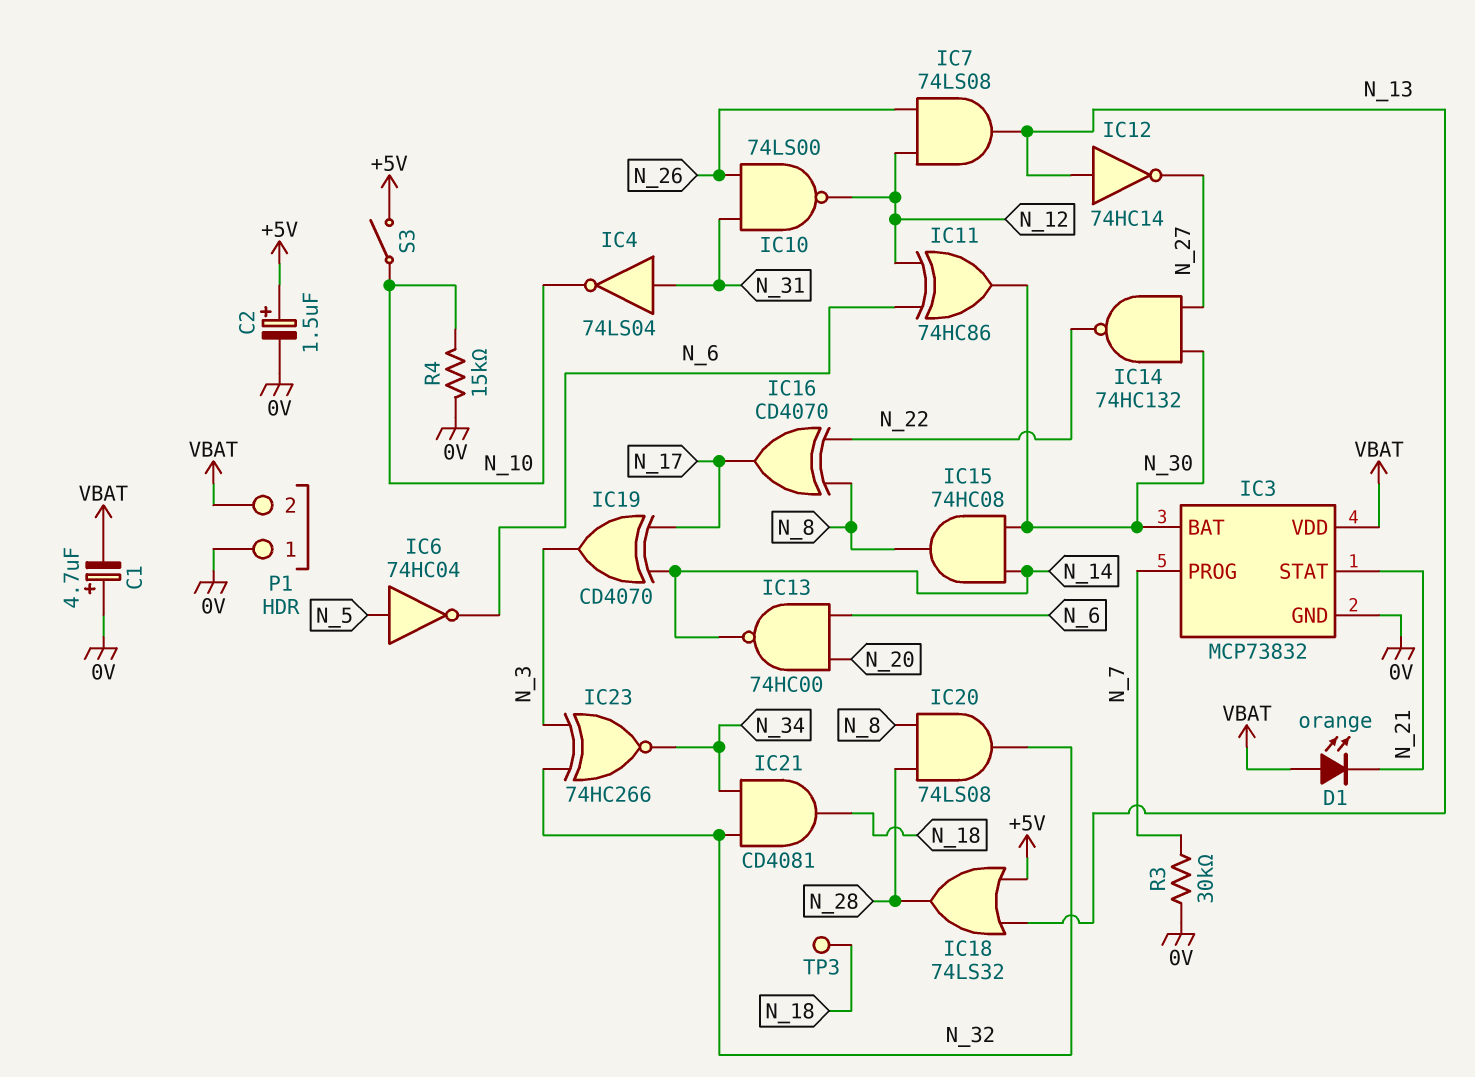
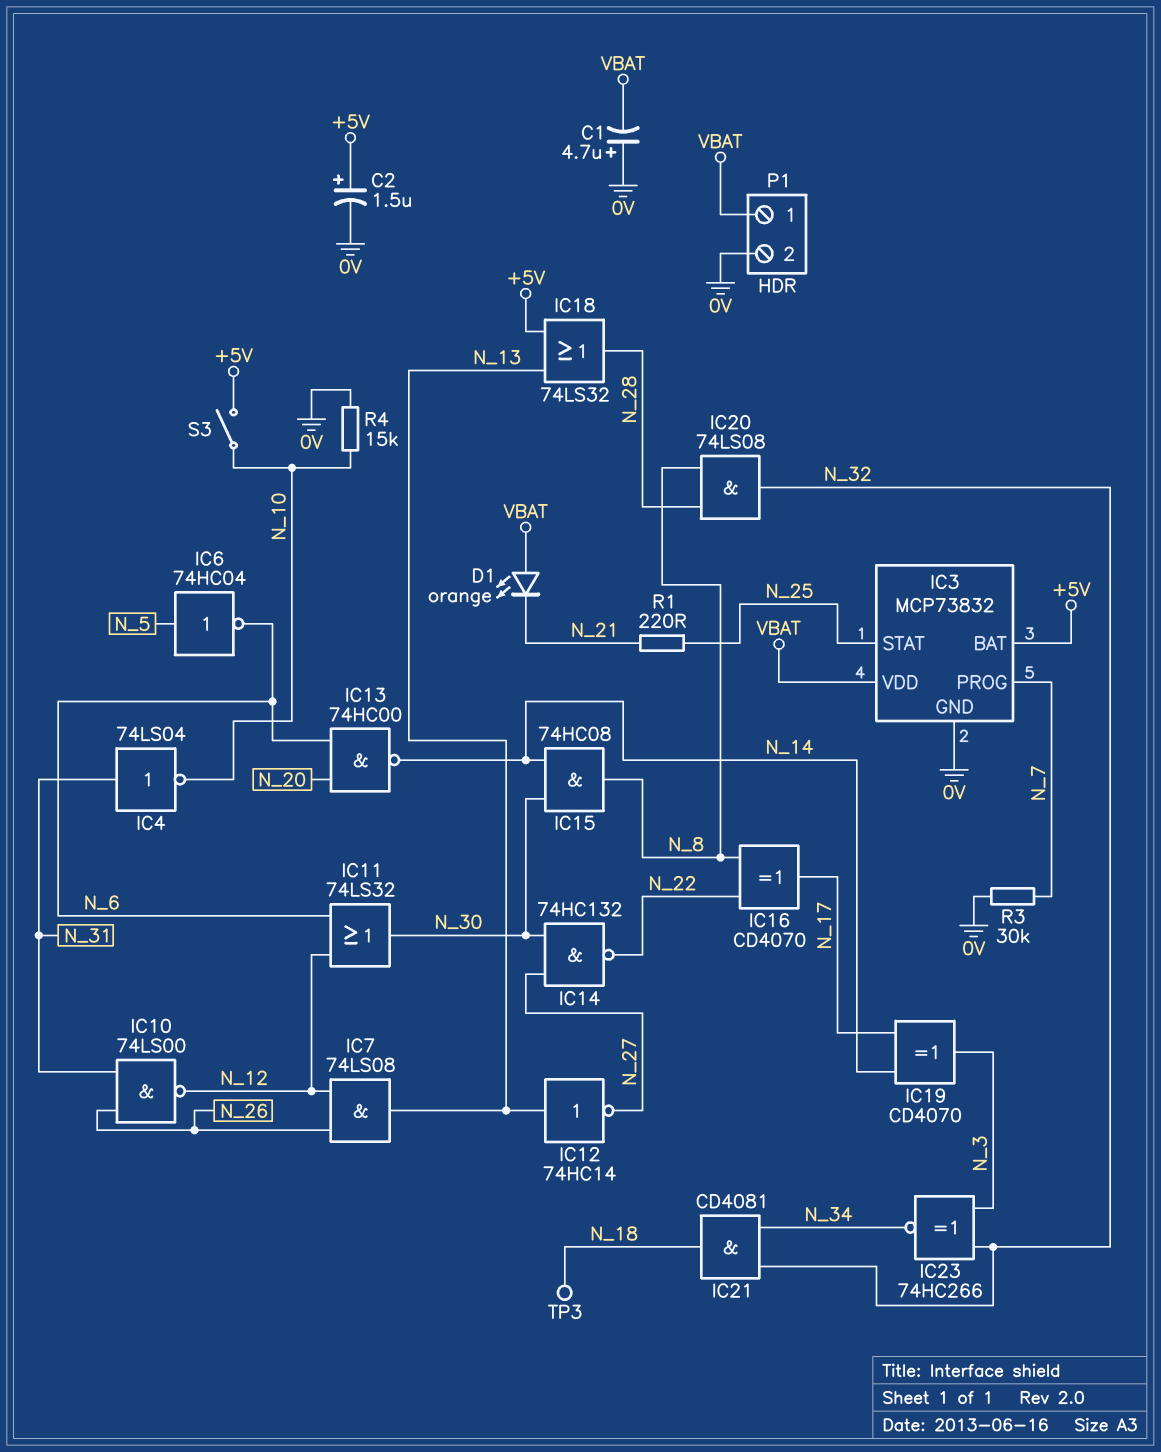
IC3 pin BAT: N_30 -> +5V
IC3 pin STAT: N_21 -> N_25
IC11: XOR 74HC86 (in N_6, in N_12, out N_30) -> OR 74LS32 (in N_6, in N_12, out N_30)
P1 pin 1: 0V -> VBAT
P1 pin 2: VBAT -> 0V
R1: none -> 220 (N_21, N_25)

